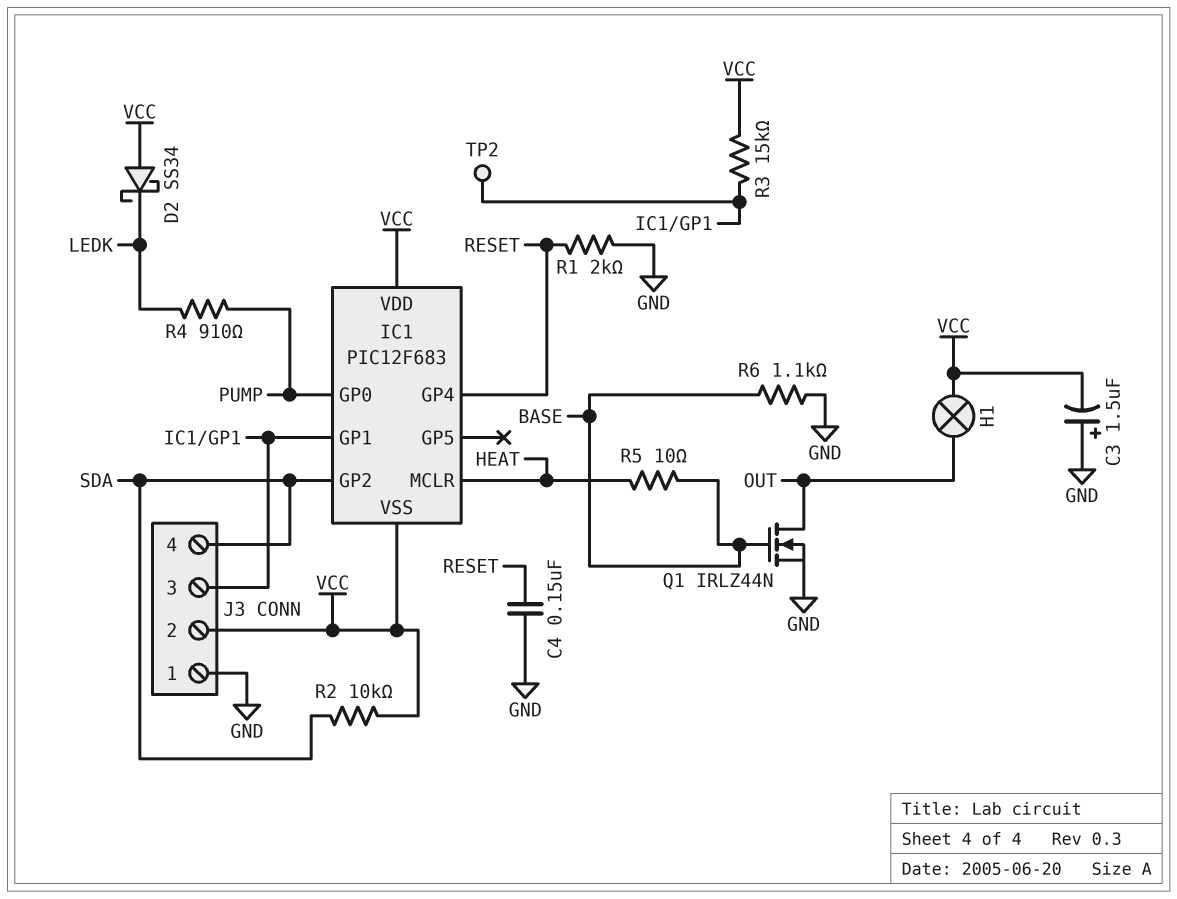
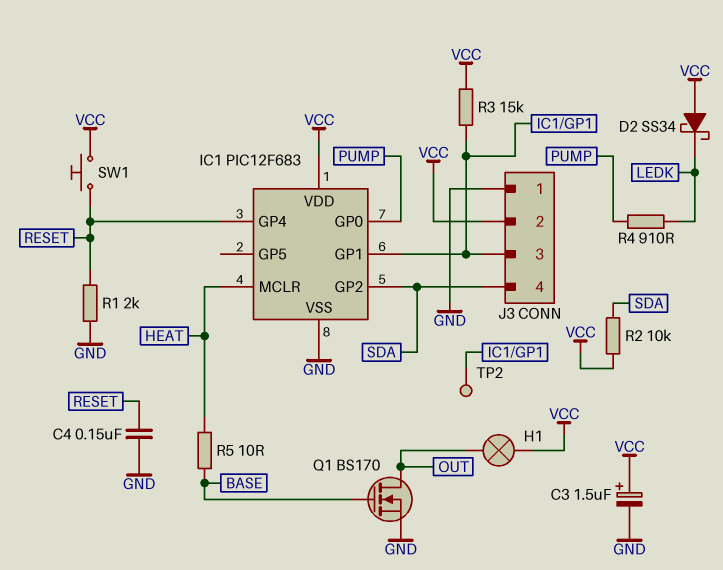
C3: 1.5uF (plus GND, minus VCC) -> 1.5uF (plus VCC, minus GND)
IC1 pin VSS: VCC -> GND
Q1: NMOS IRLZ44N (G BASE, D OUT, S GND) -> NMOS BS170 (G BASE, D OUT, S GND)
R6: 1.1k (BASE, GND) -> none
SW1: none -> button (RESET, VCC)

